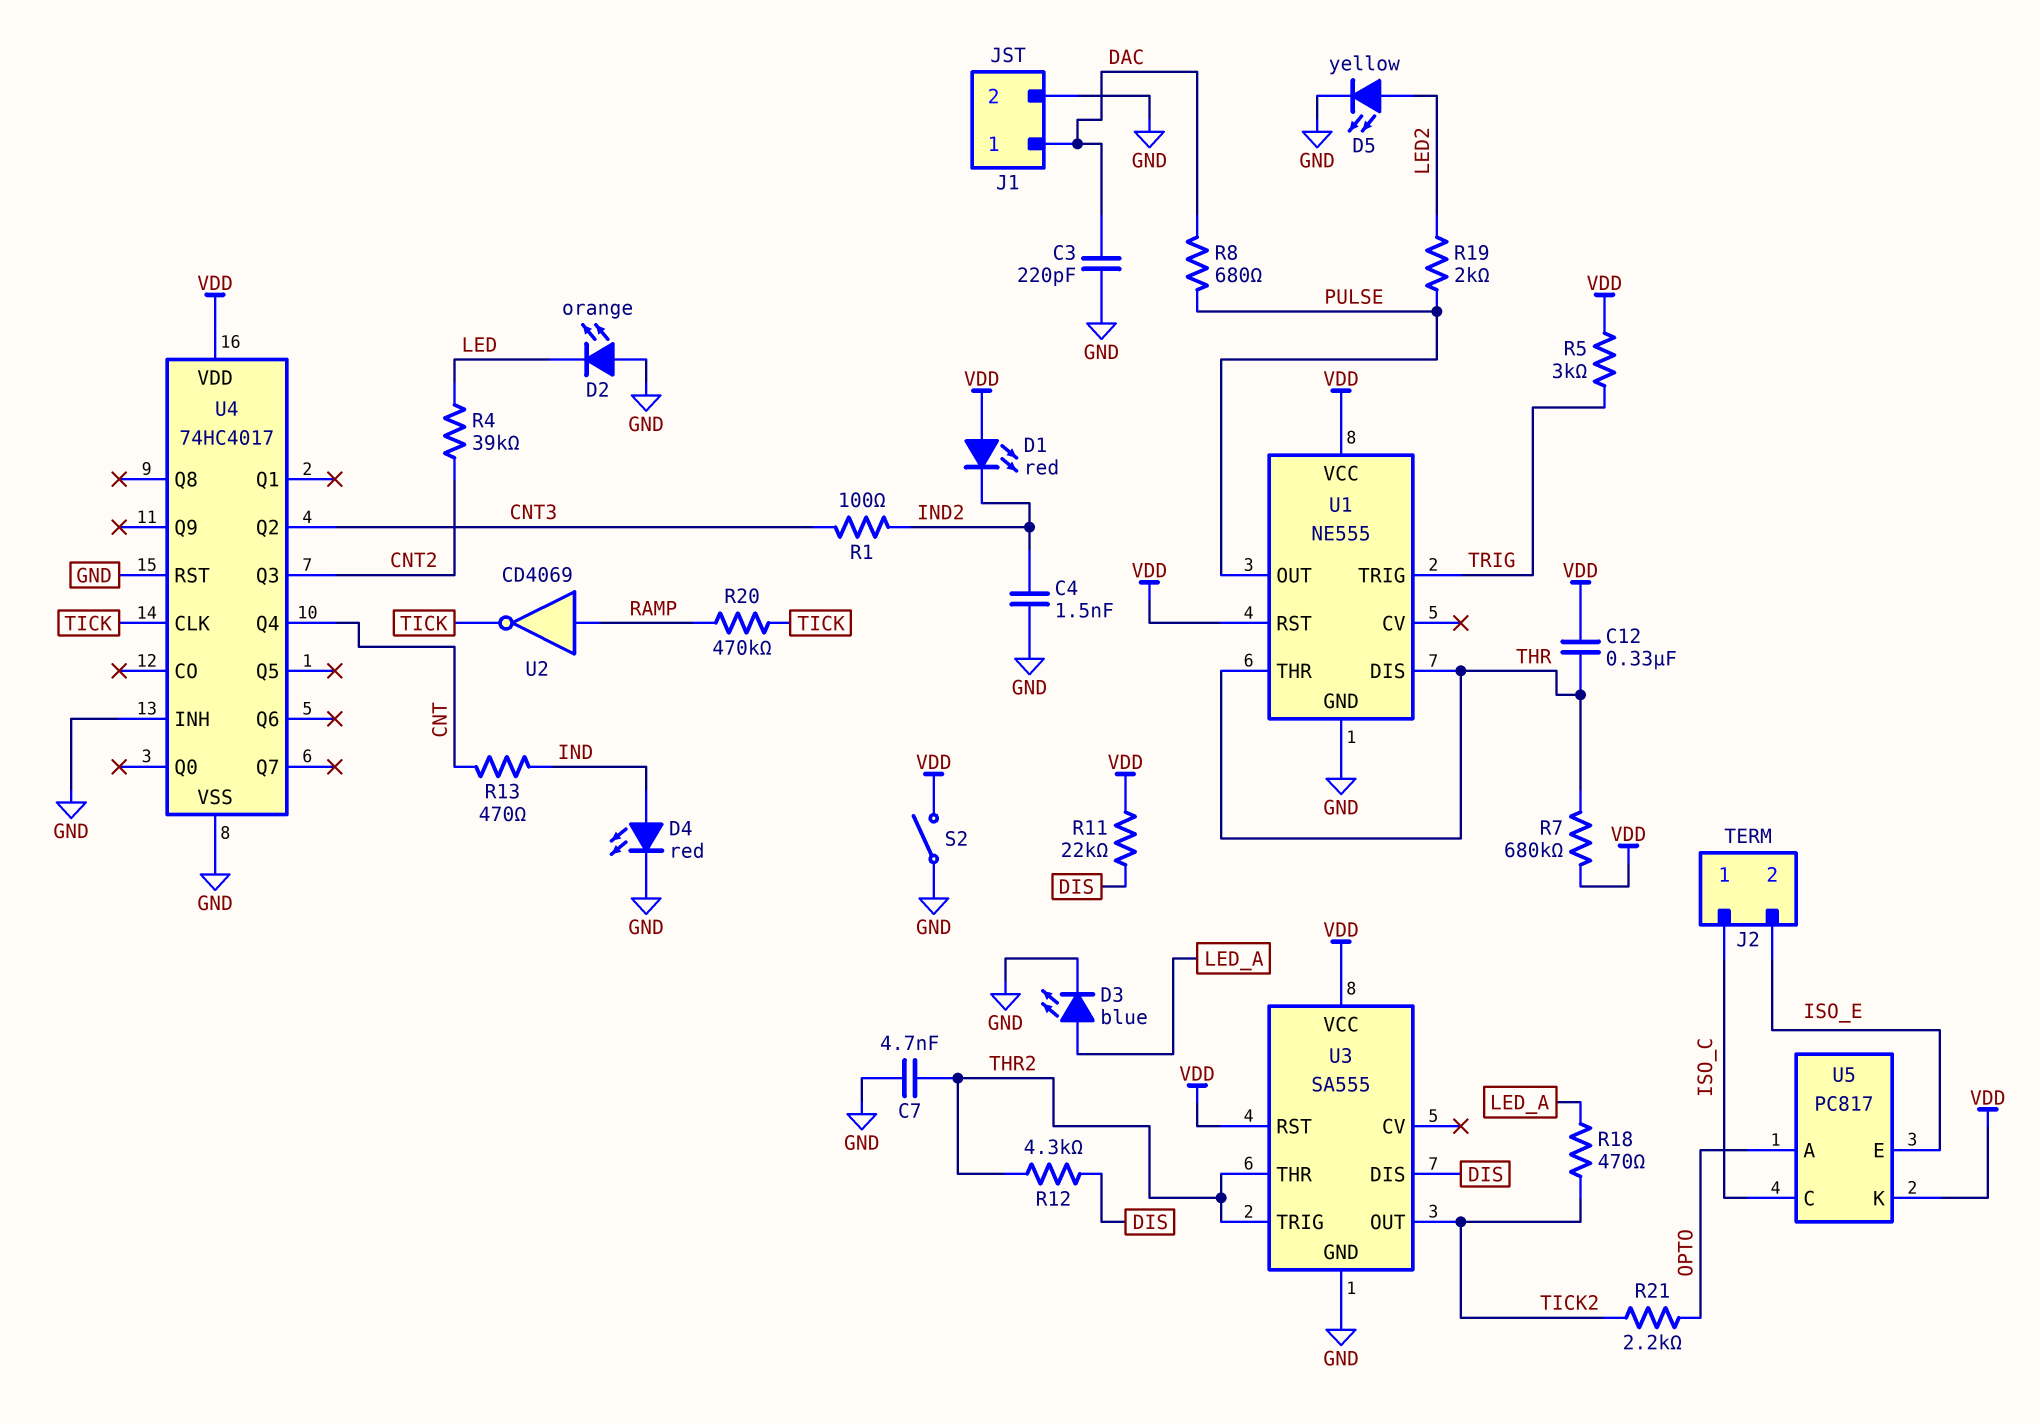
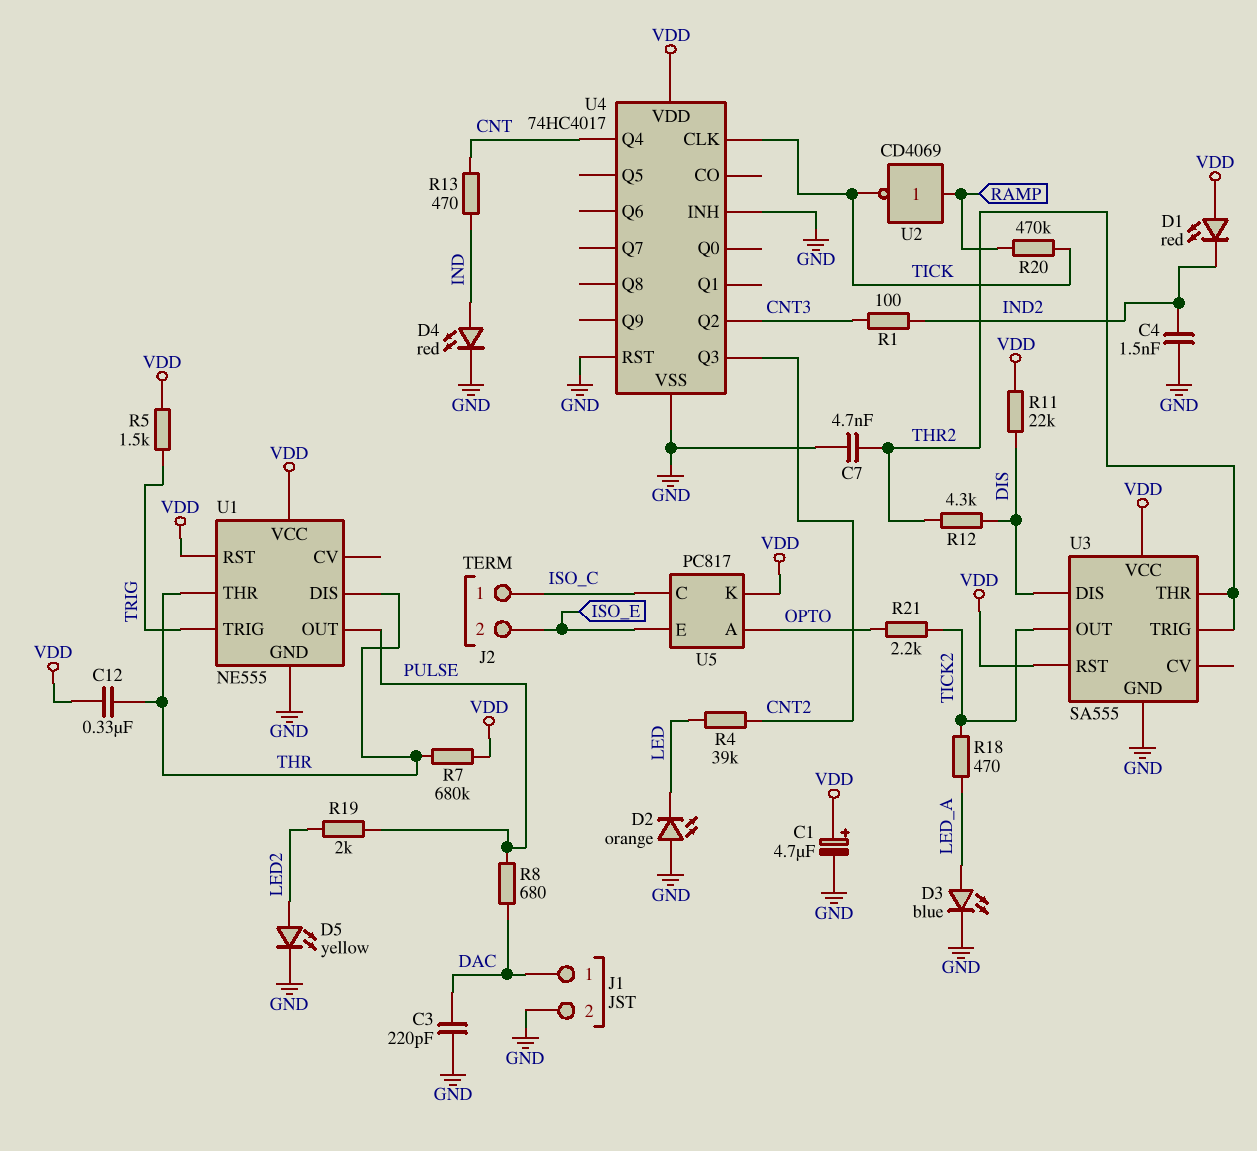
C1: none -> 4.7uF (plus VDD, minus GND)
R5: 3k (TRIG, VDD) -> 1.5k (TRIG, VDD)
S2: switch (GND, VDD) -> none

